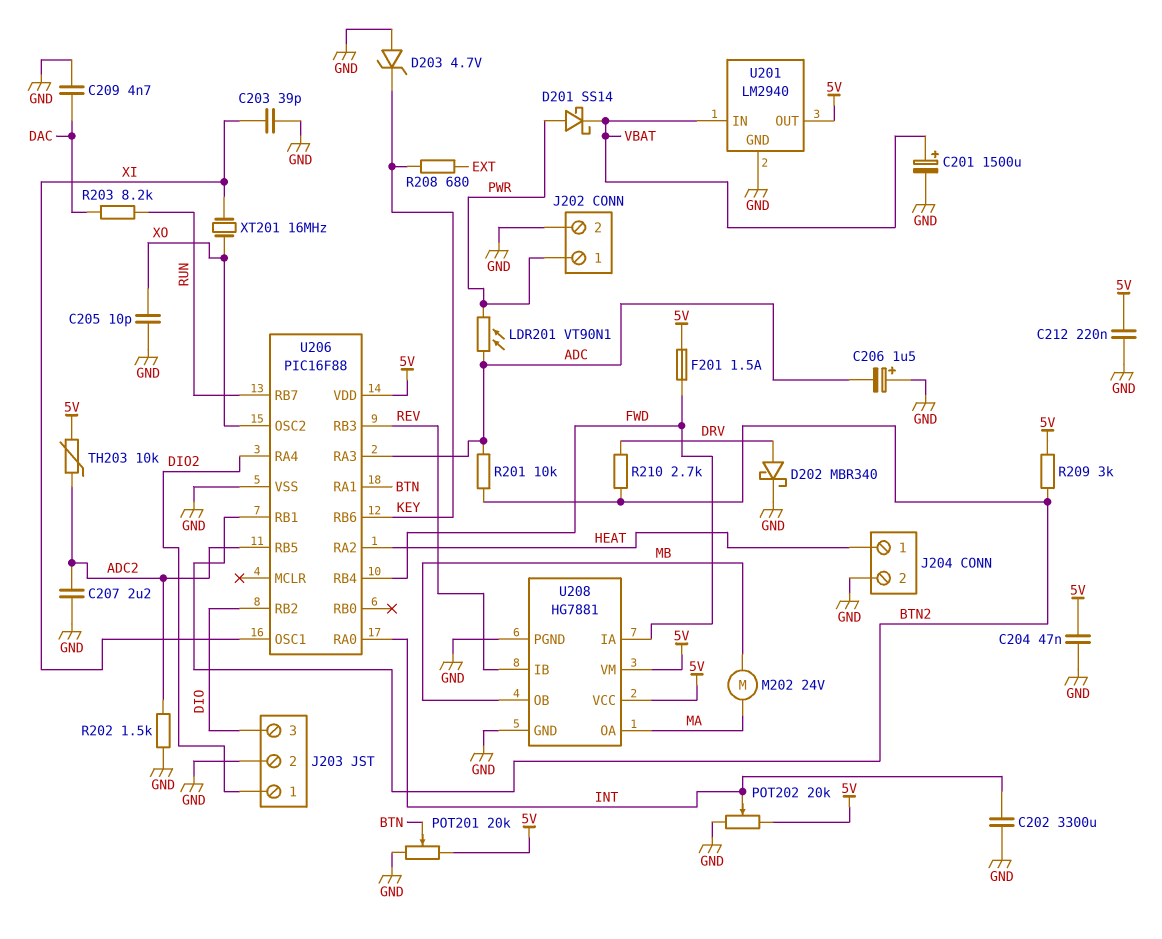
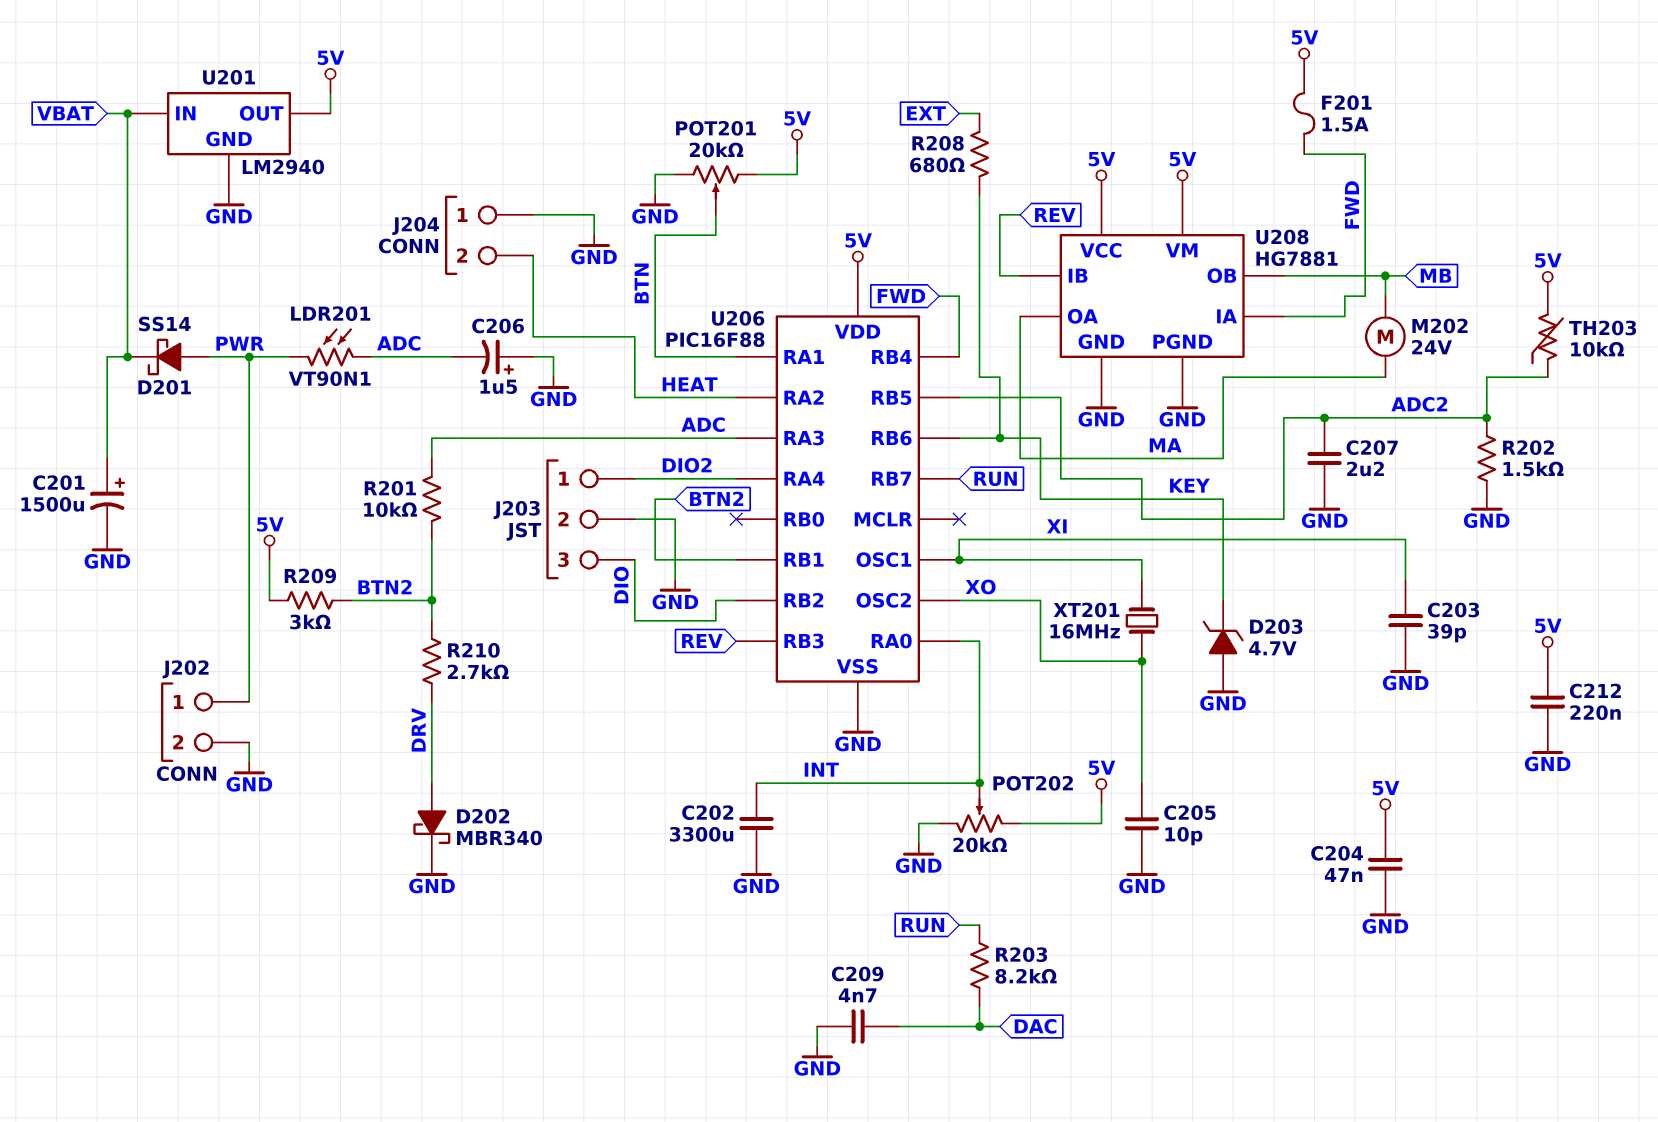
J204 pin 1: HEAT -> GND
J204 pin 2: GND -> HEAT

